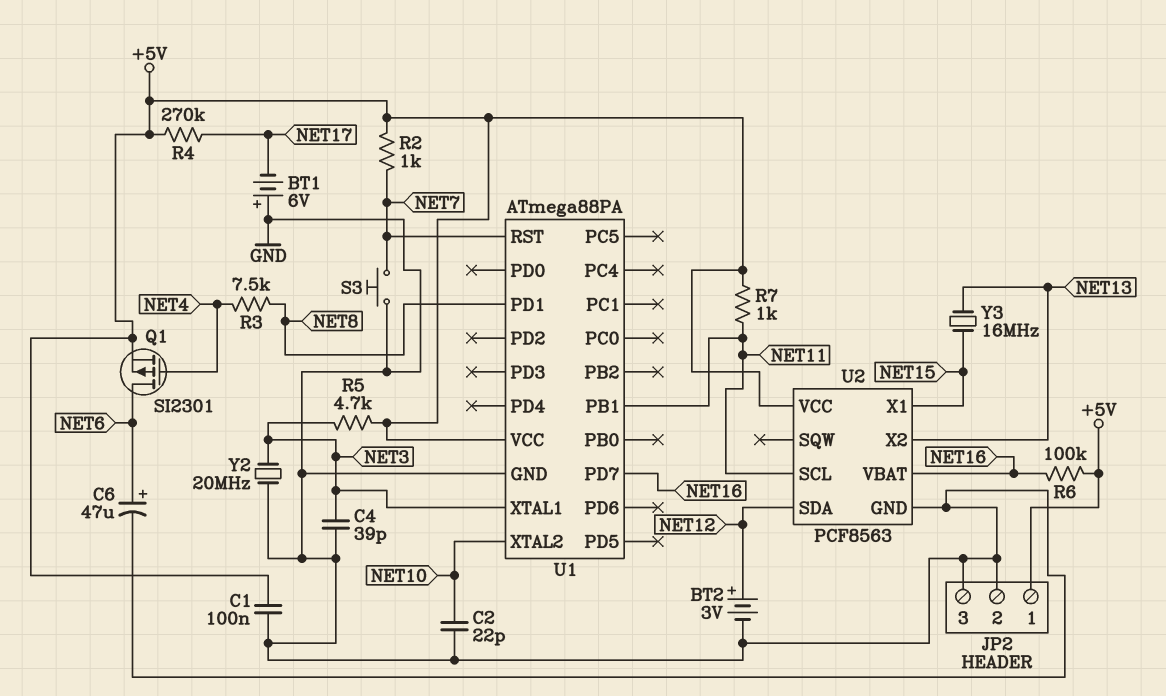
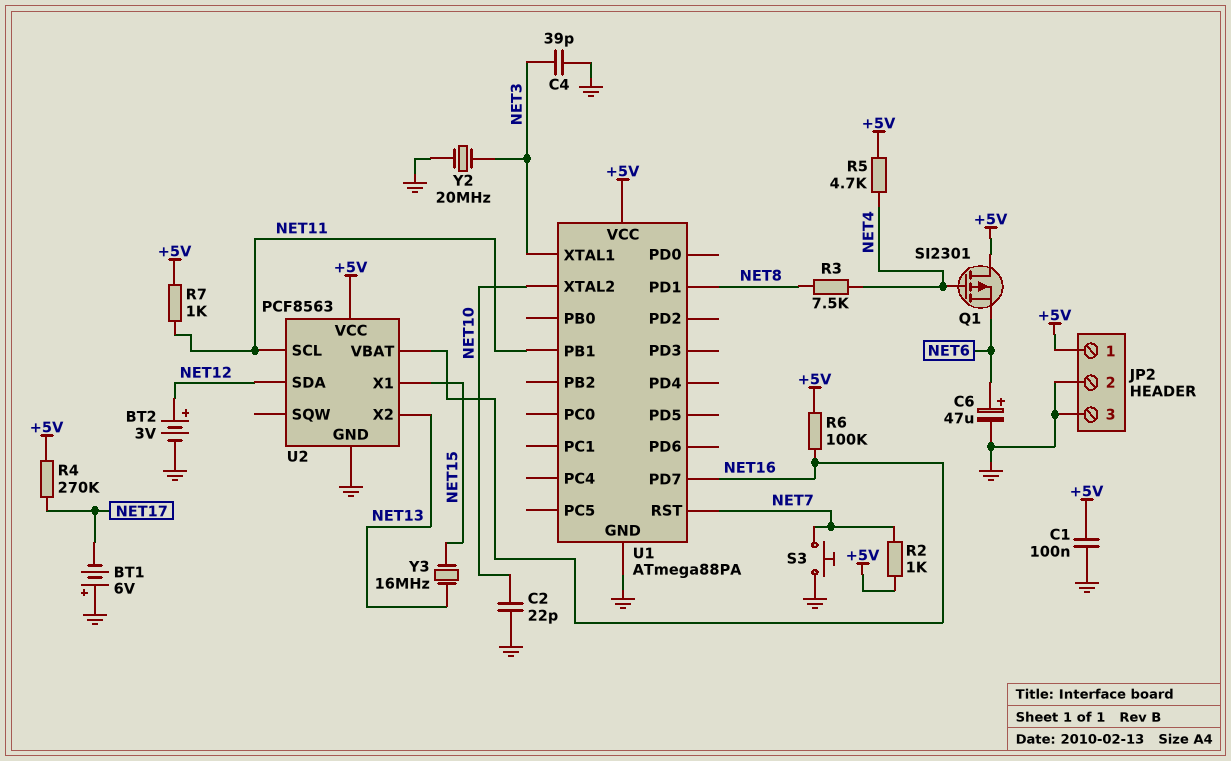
Q1: PMOS SI2301 (G NET4, D NET6, S +5V) -> PMOS SI2301 (G NET4, D +5V, S NET6)
R5: 4.7k (+5V, NET3) -> 4.7k (+5V, NET4)

